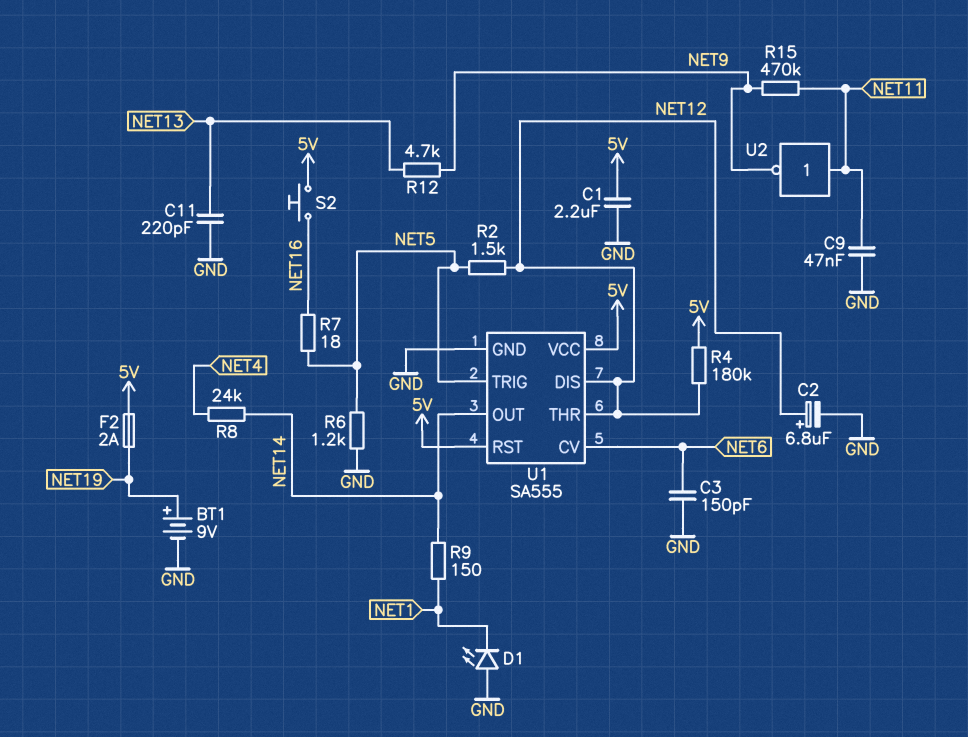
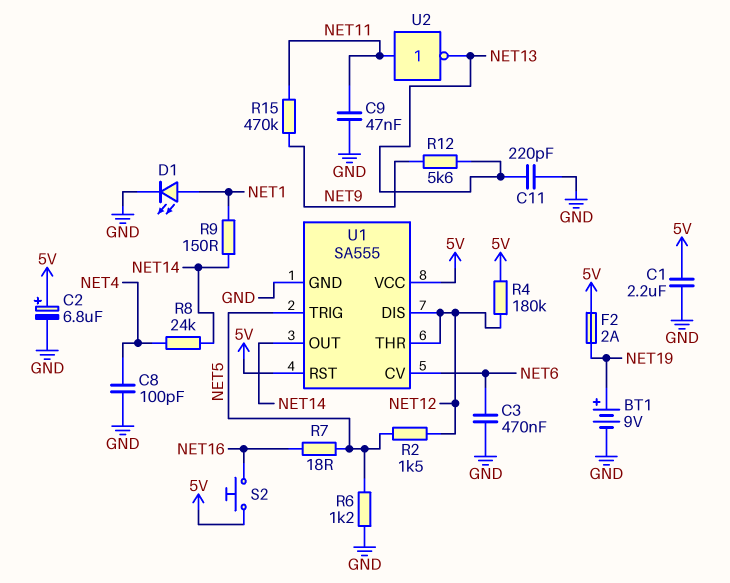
C2: 6.8uF (plus NET12, minus GND) -> 6.8uF (plus 5V, minus GND)
C3: 150pF (GND, NET6) -> 470nF (GND, NET6)
C8: none -> 100pF (GND, NET4)
D1: LED (A GND, K NET1) -> LED (A NET1, K GND)
R12: 4.7k (NET9, NET13) -> 5.6k (NET9, NET13)
U2: NOT (in NET11, out NET9) -> NOT (in NET11, out NET13)

